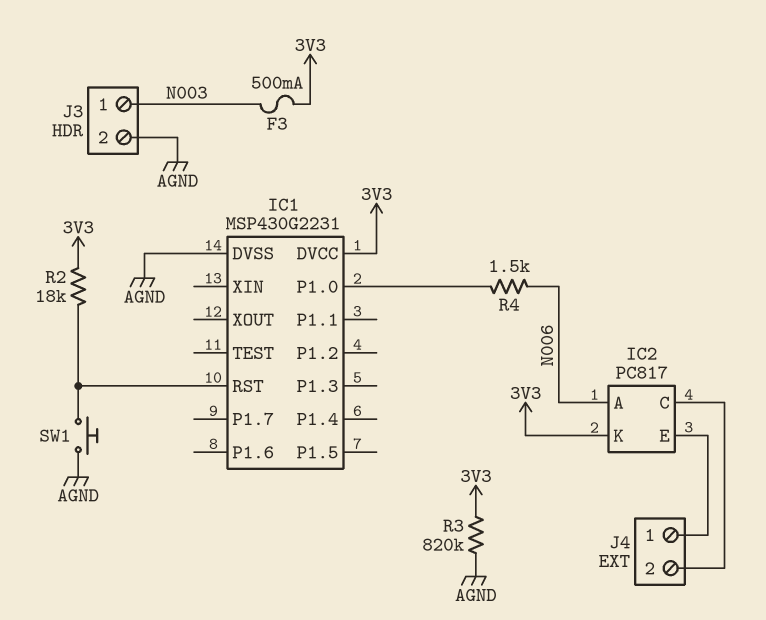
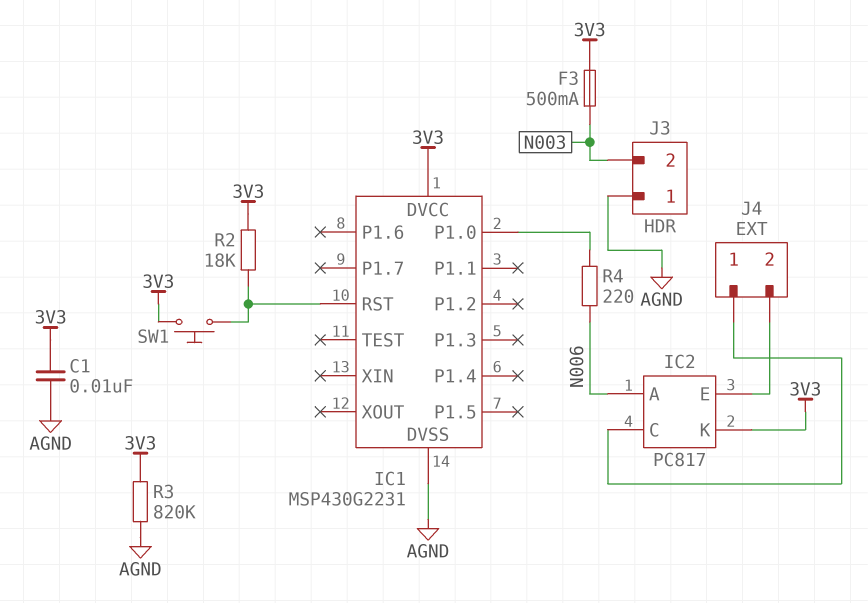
C1: none -> 10nF (3V3, AGND)
J3 pin 1: N003 -> AGND
J3 pin 2: AGND -> N003
J4 pin 1: IC2/E -> IC2/C
J4 pin 2: IC2/C -> IC2/E
R4: 1.5k (IC1/P1.0, N006) -> 220 (IC1/P1.0, N006)
SW1: button (AGND, IC1/RST) -> button (3V3, IC1/RST)

